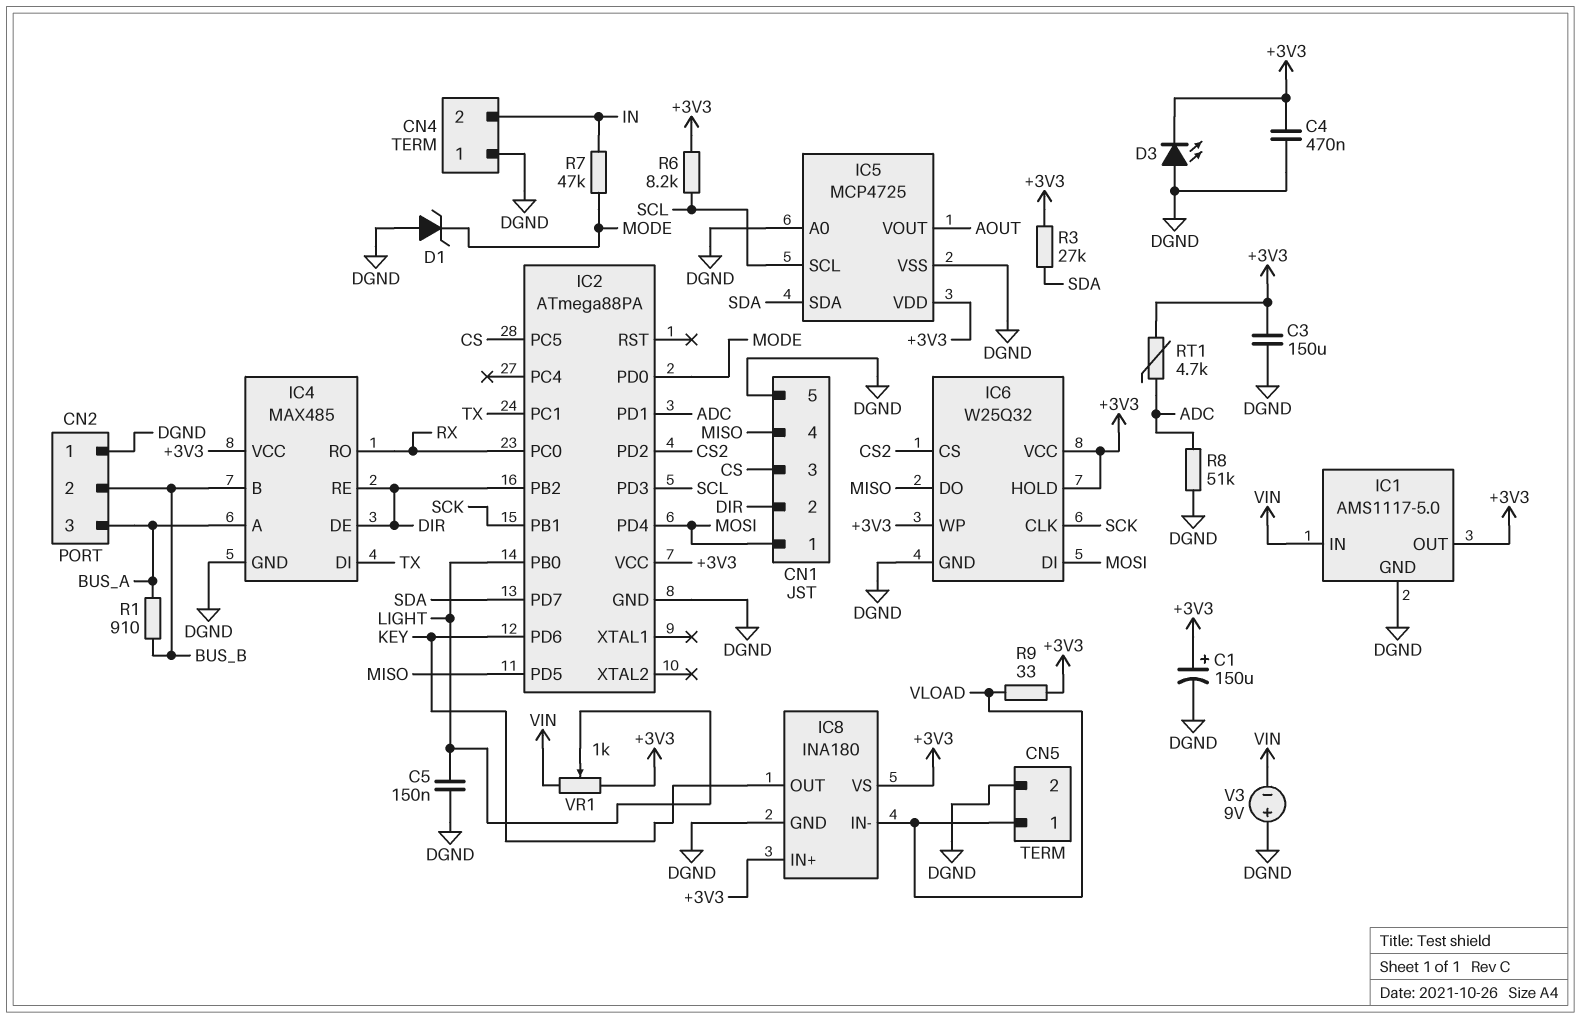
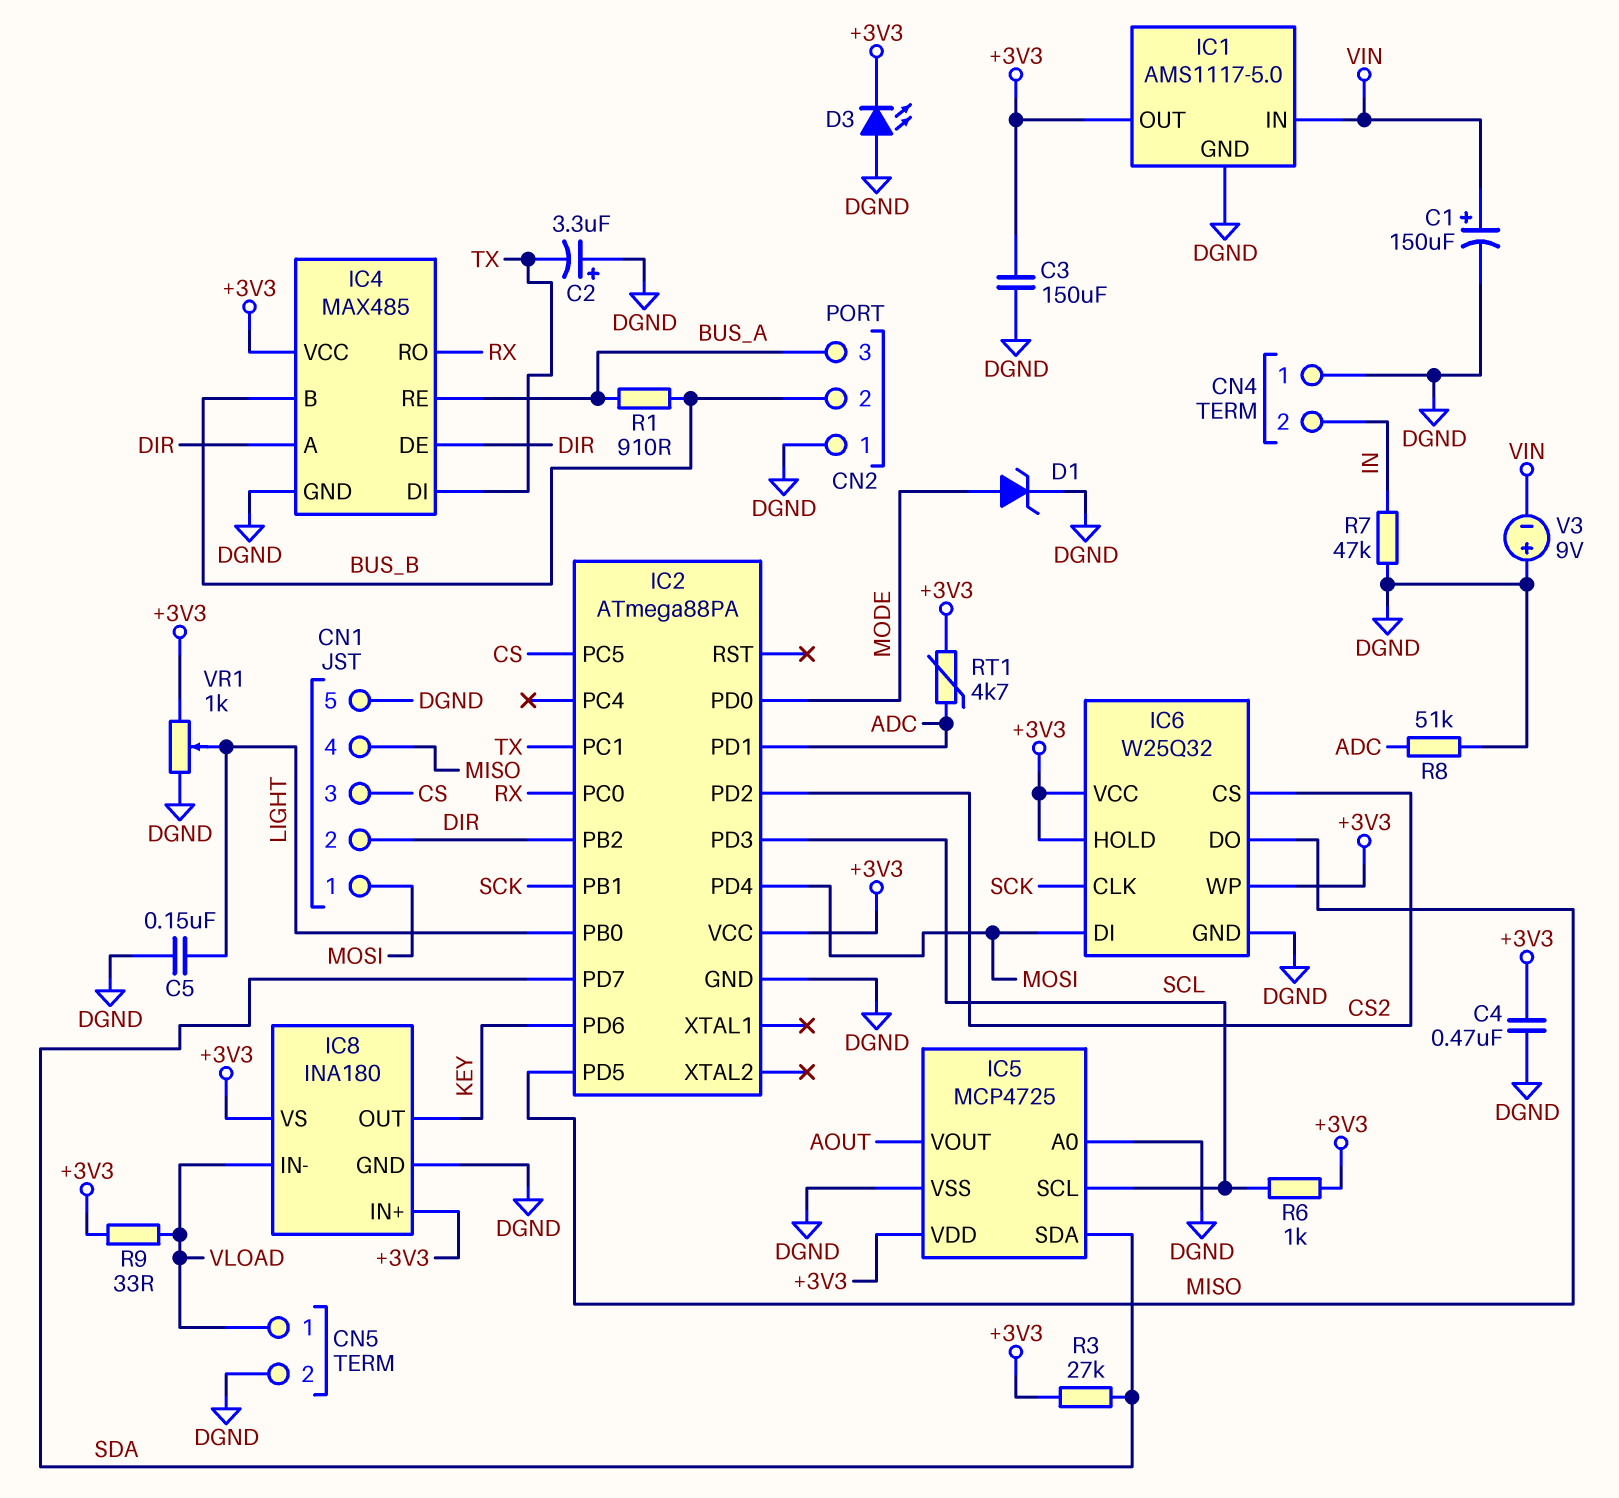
C1: 150uF (plus +3V3, minus DGND) -> 150uF (plus VIN, minus DGND)
C2: none -> 3.3uF (plus DGND, minus TX)
D1: zener (A DGND, K MODE) -> zener (A MODE, K DGND)
IC4 pin A: BUS_A -> DIR
IC4 pin RE: DIR -> BUS_A
R6: 8.2k (+3V3, SCL) -> 1k (+3V3, SCL)
R7: 47k (IN, MODE) -> 47k (DGND, IN)
VR1: 1k (+3V3, VIN, wiper LIGHT) -> 1k (+3V3, DGND, wiper LIGHT)

